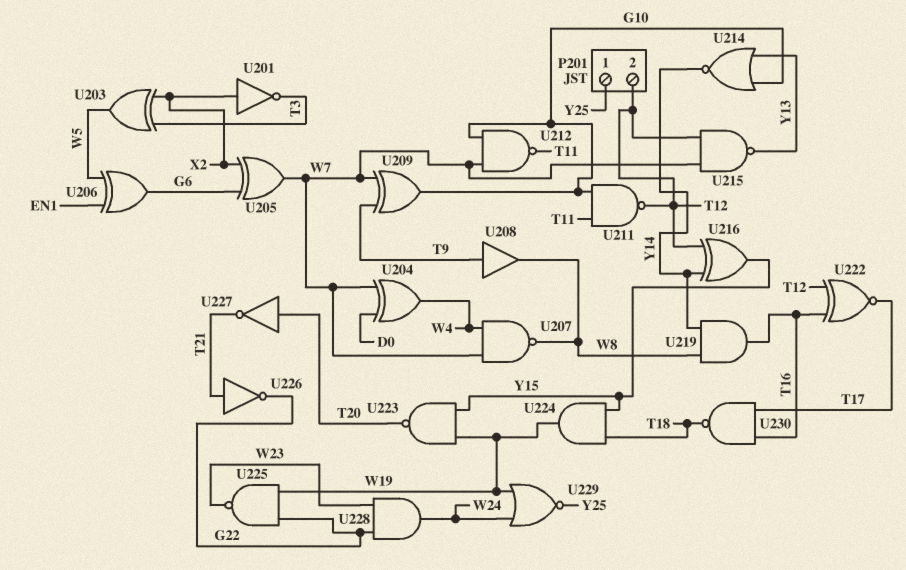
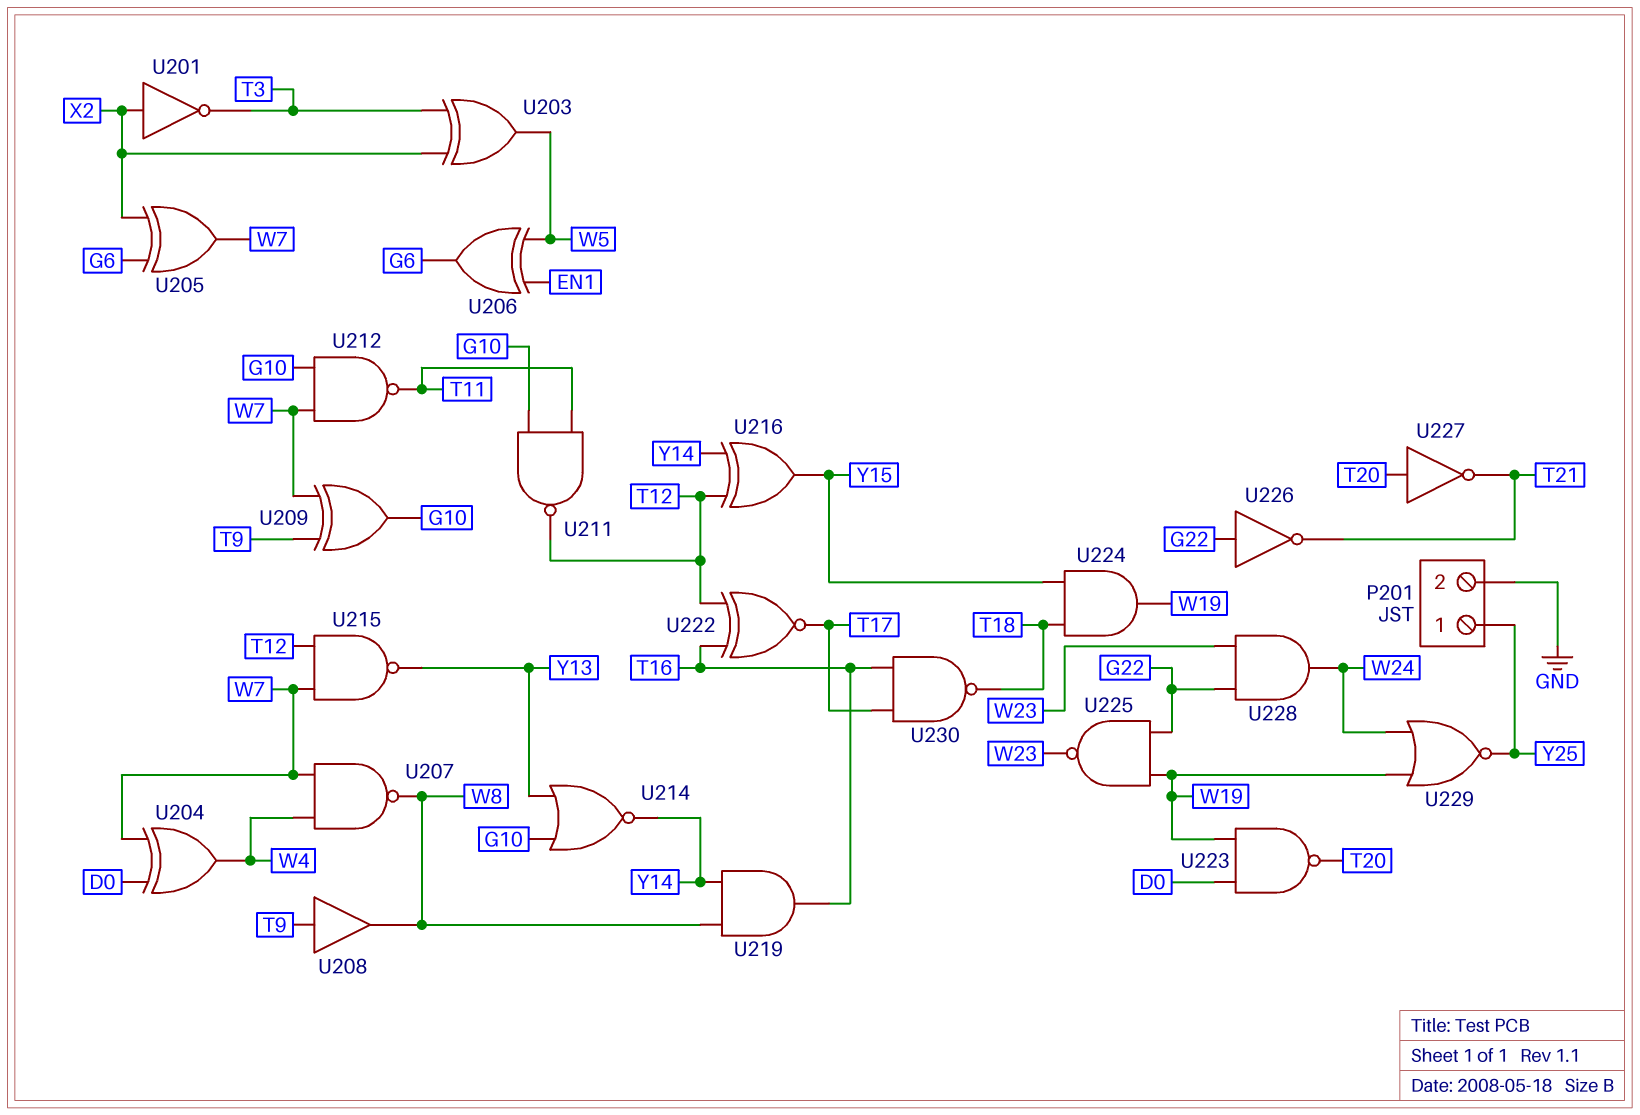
P201 pin 2: T12 -> GND
U223: NAND (in W19, in Y15, out T20) -> NAND (in D0, in W19, out T20)
U226: NOT (in T21, out G22) -> NOT (in G22, out T21)

